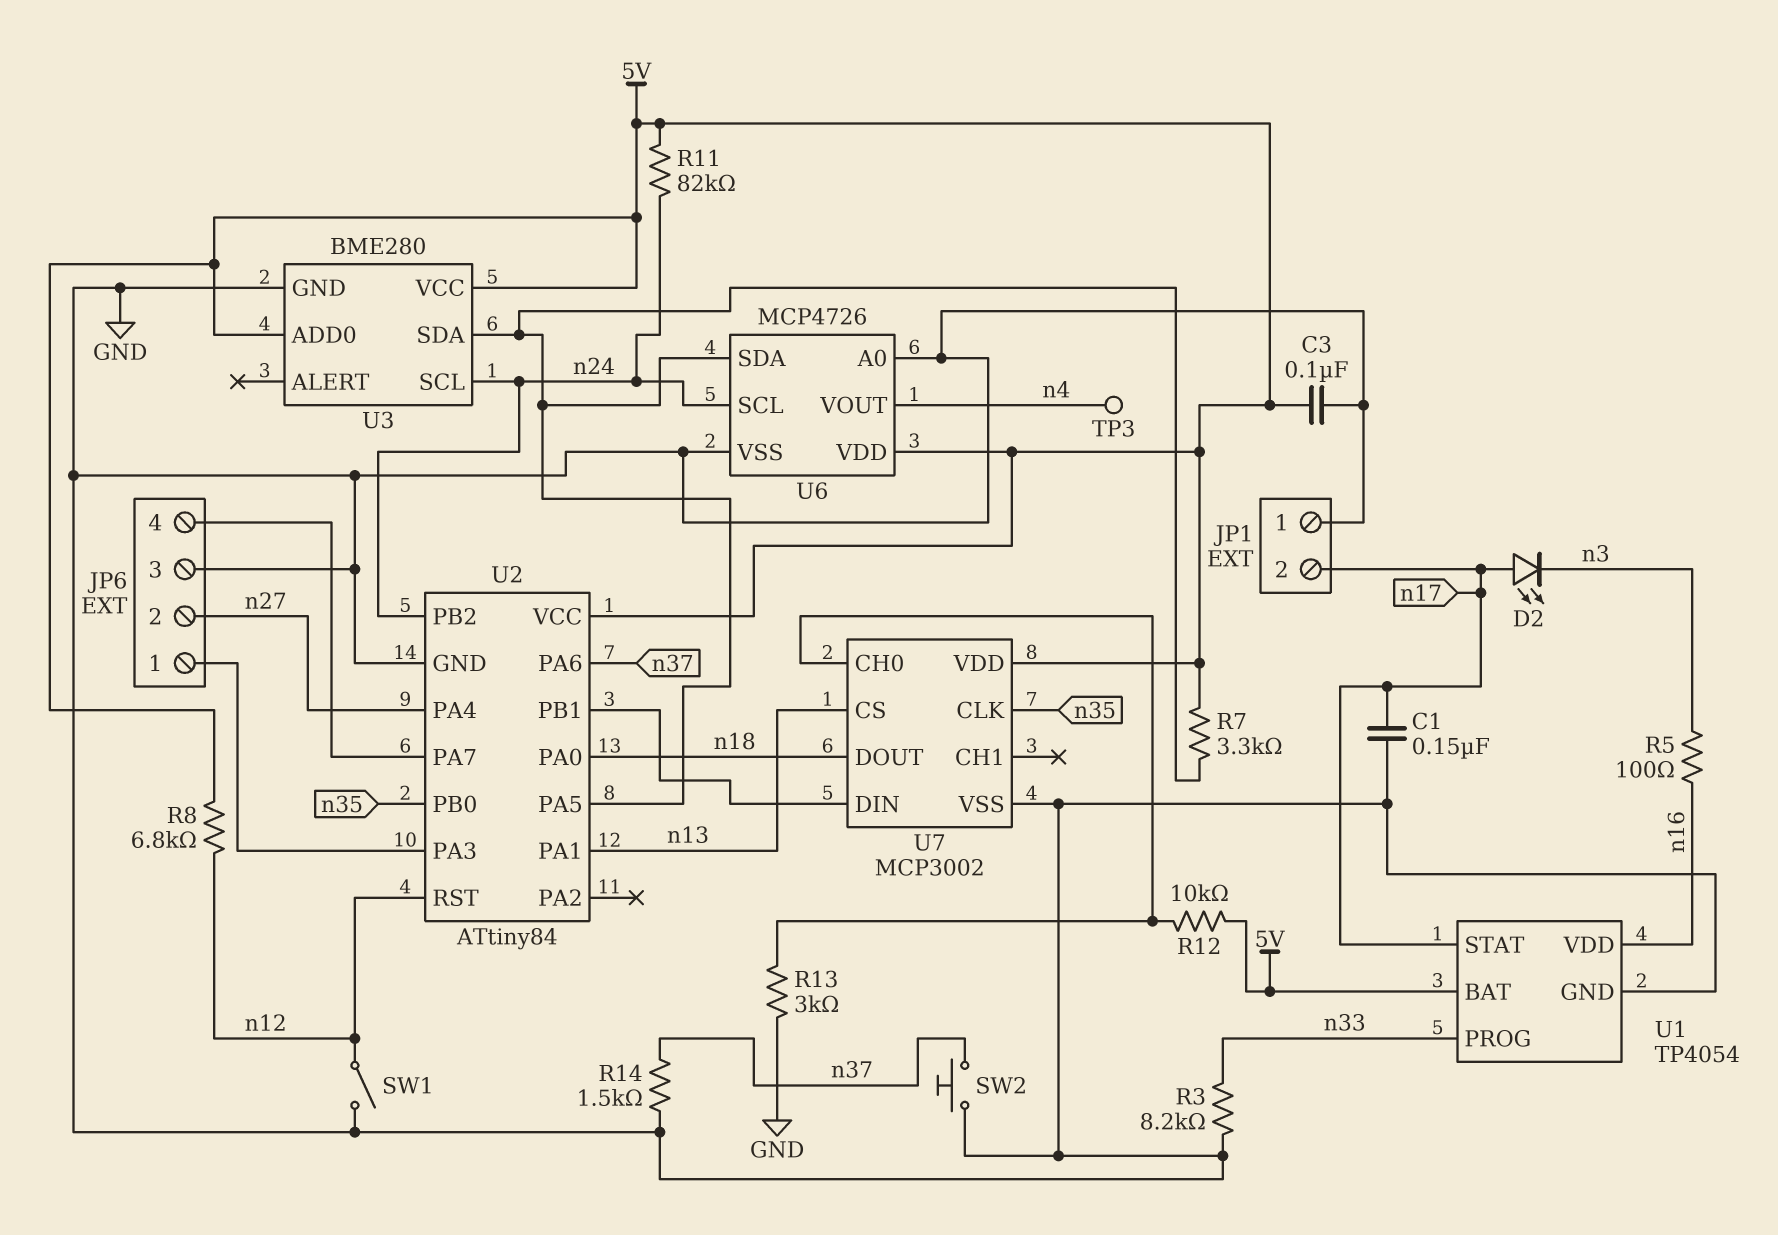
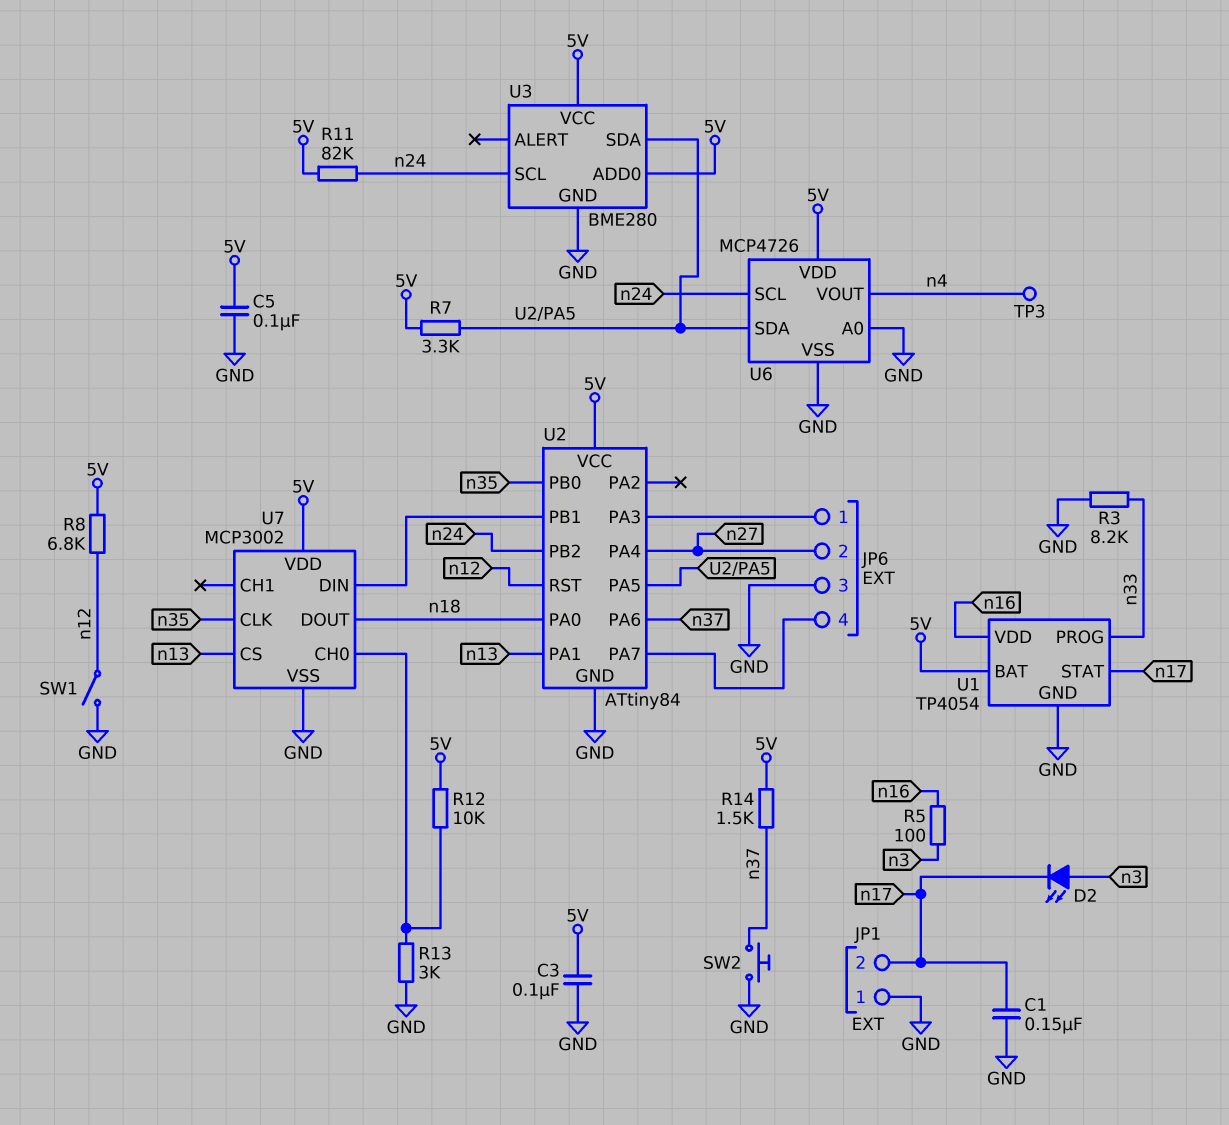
C5: none -> 100nF (5V, GND)
D2: LED (A n17, K n3) -> LED (A n3, K n17)
R14: 1.5k (GND, n37) -> 1.5k (5V, n37)

